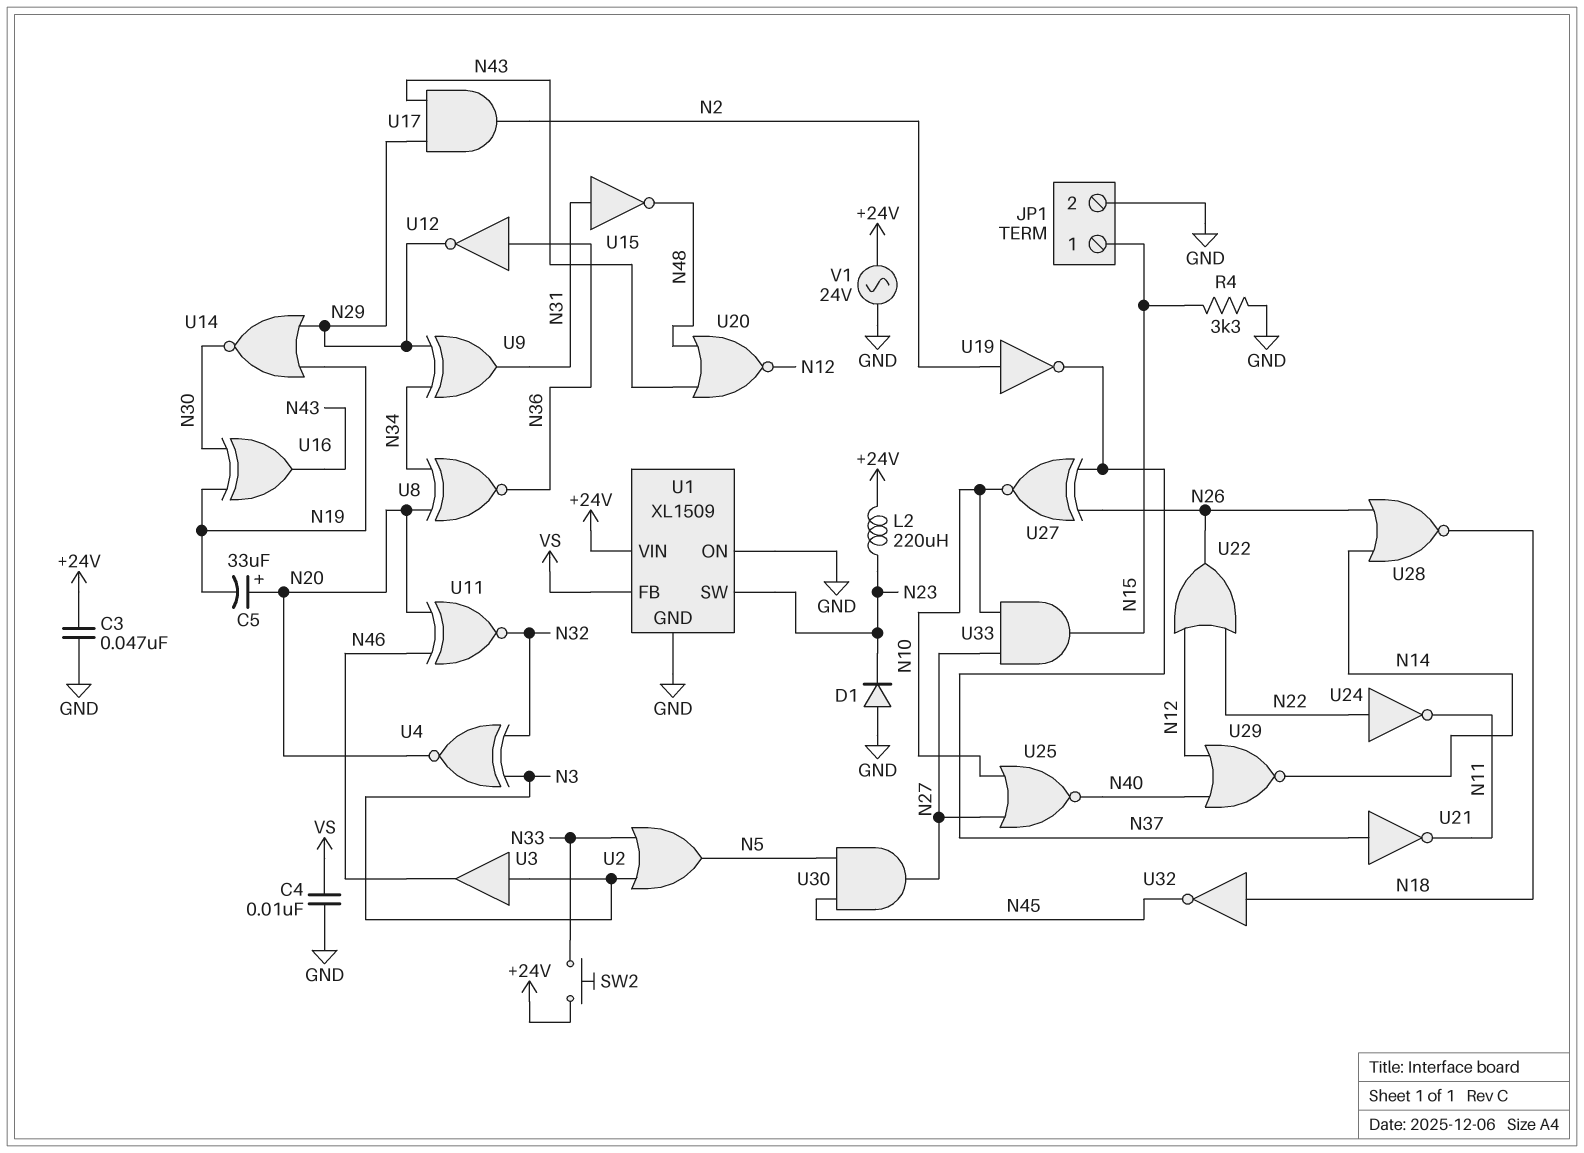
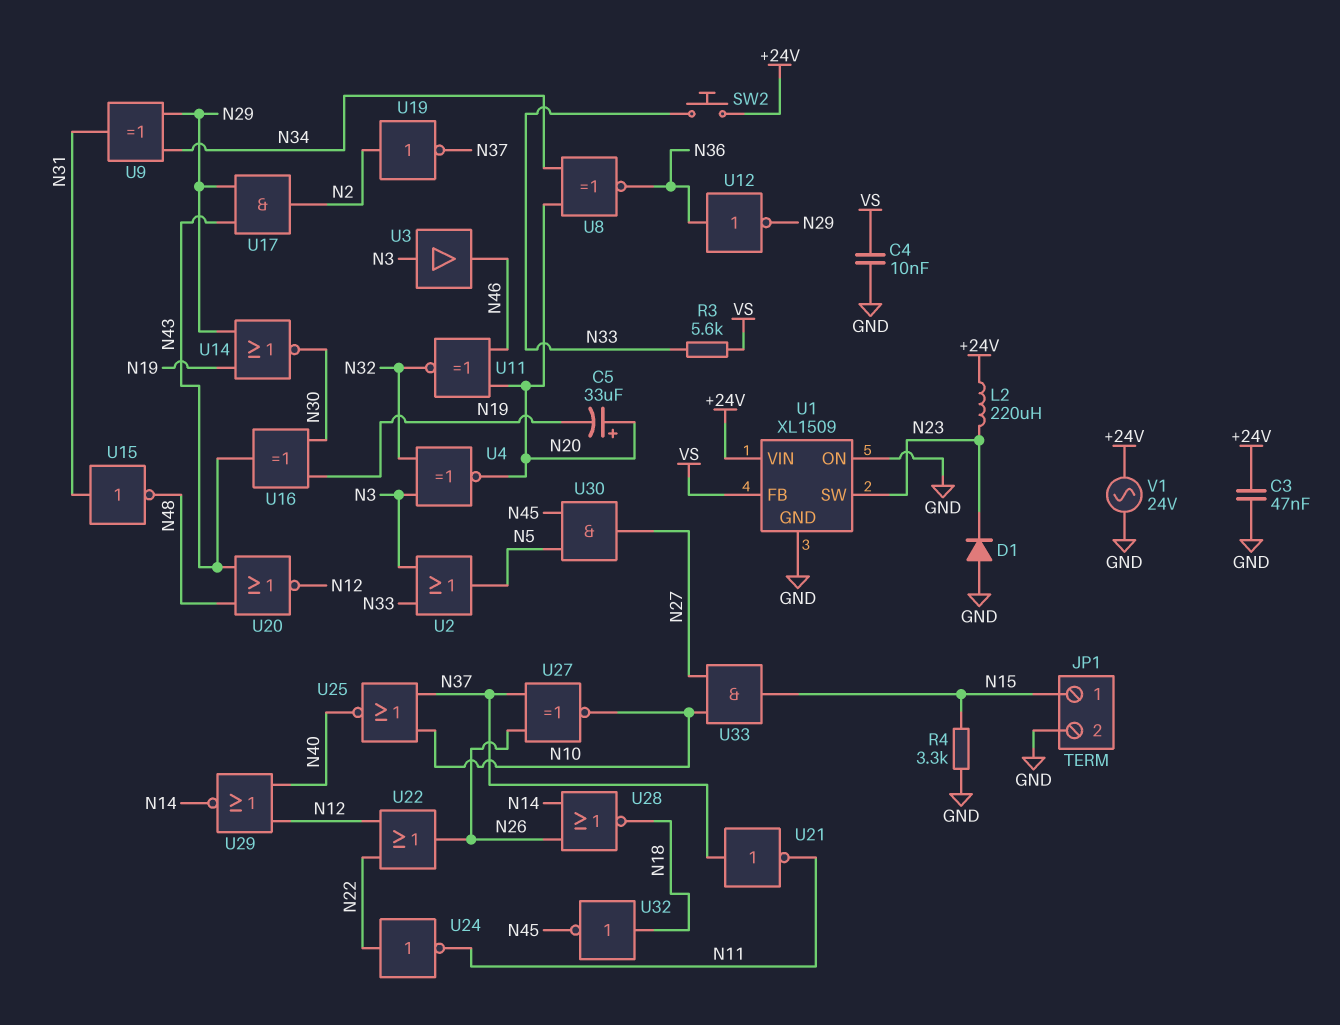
R3: none -> 5.6k (N33, VS)
U25: NOR (in N10, in N27, out N40) -> NOR (in N10, in N37, out N40)

